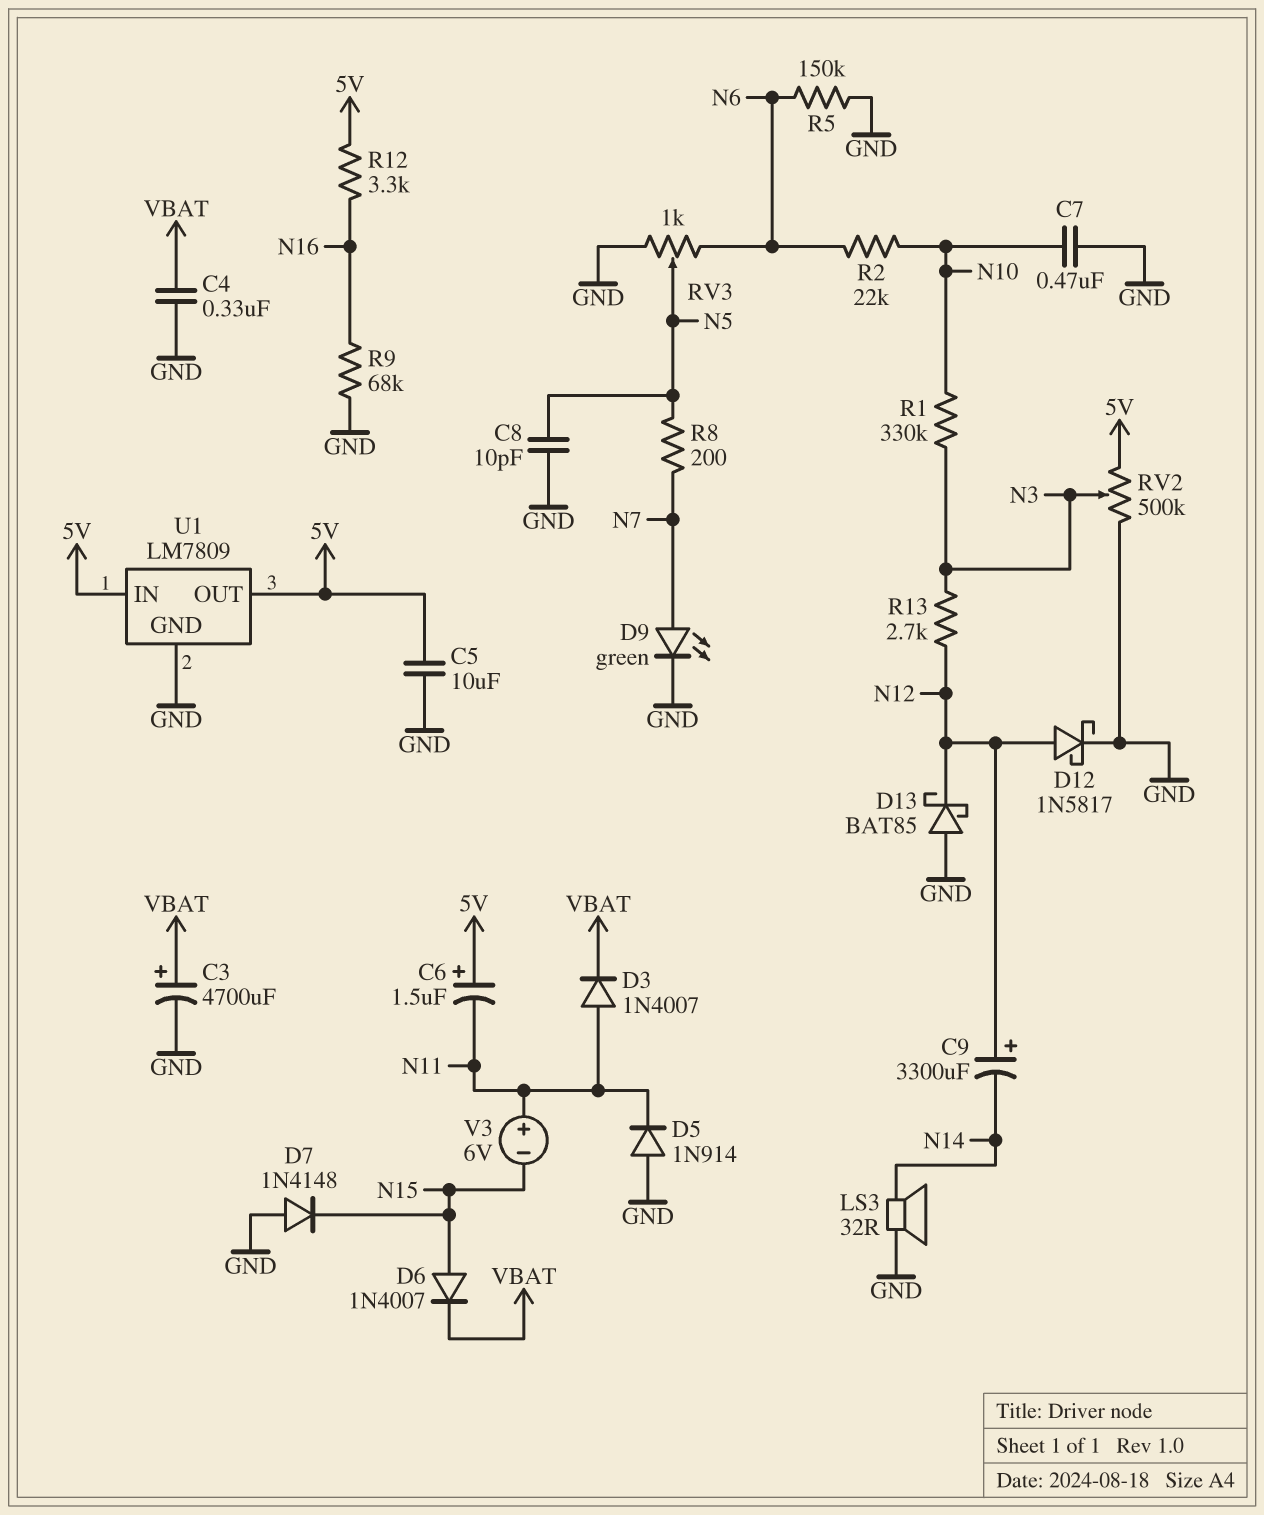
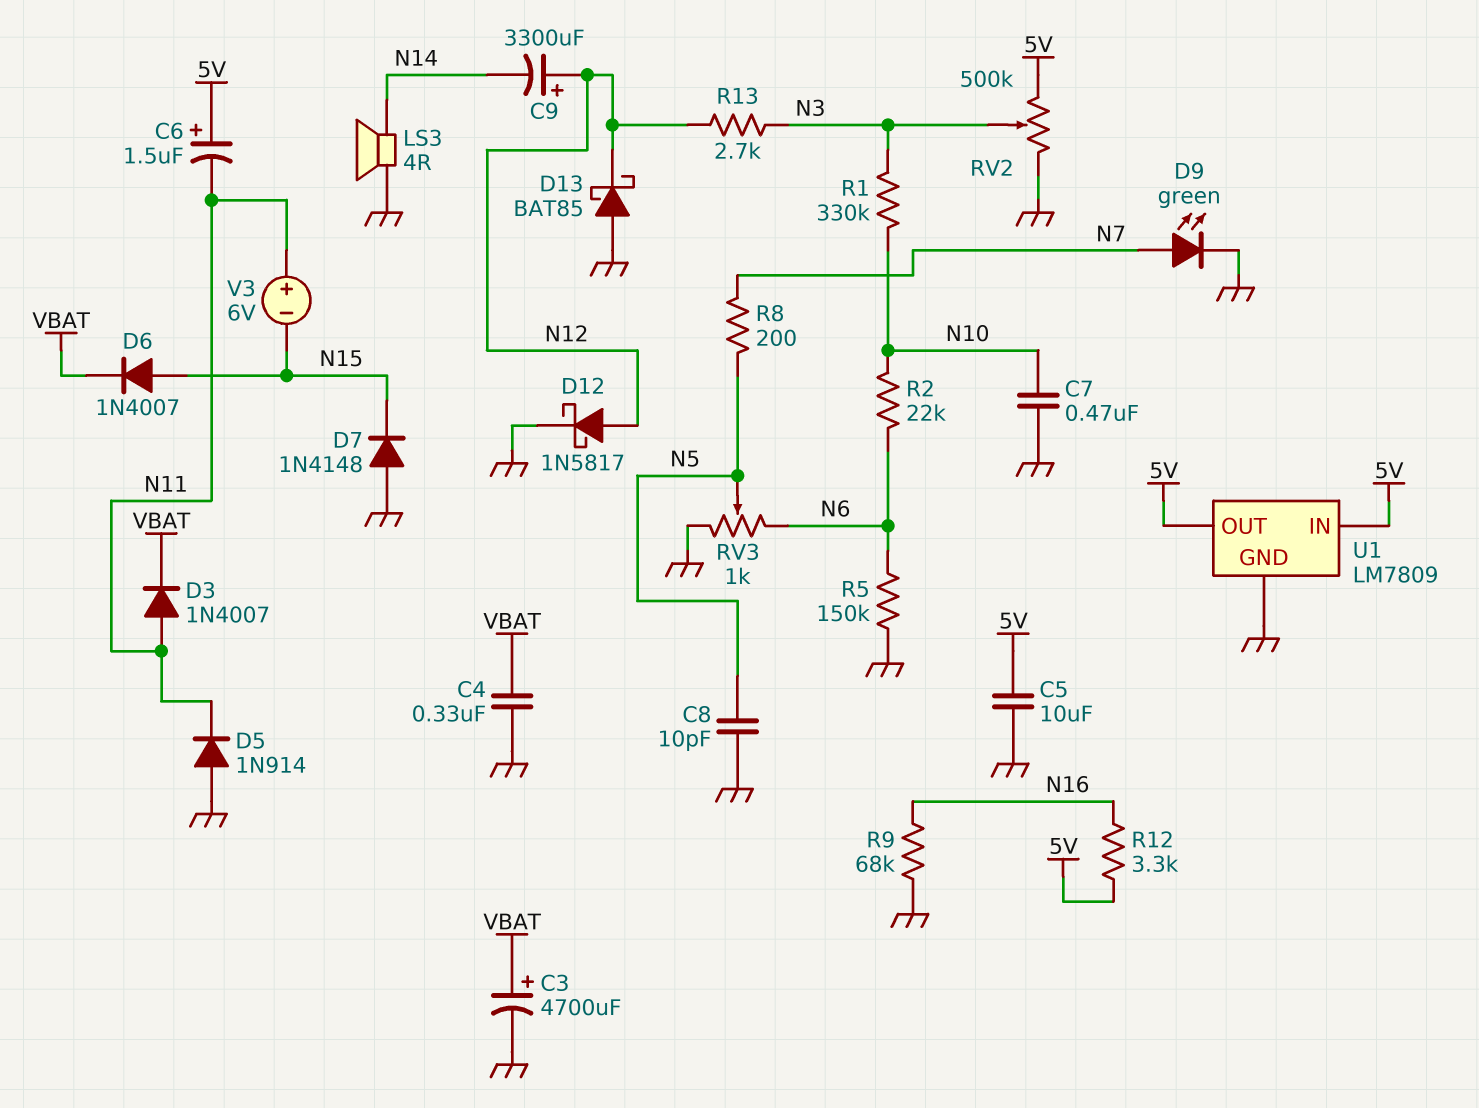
LS3: speaker 32R (GND, N14) -> speaker 4R (GND, N14)

